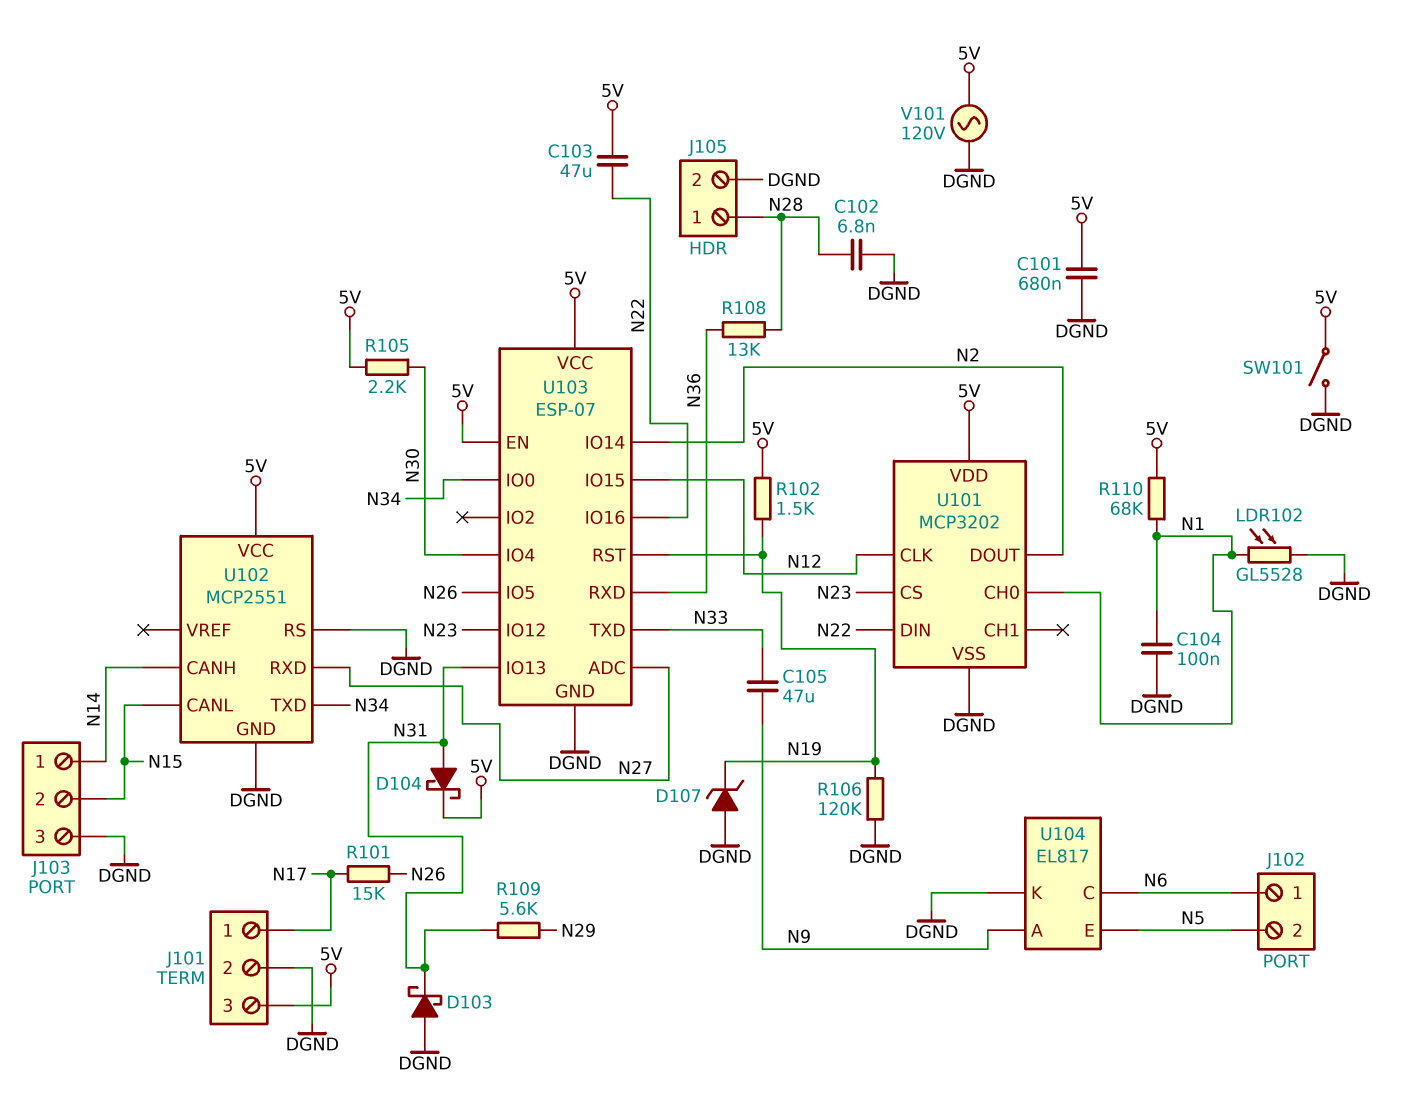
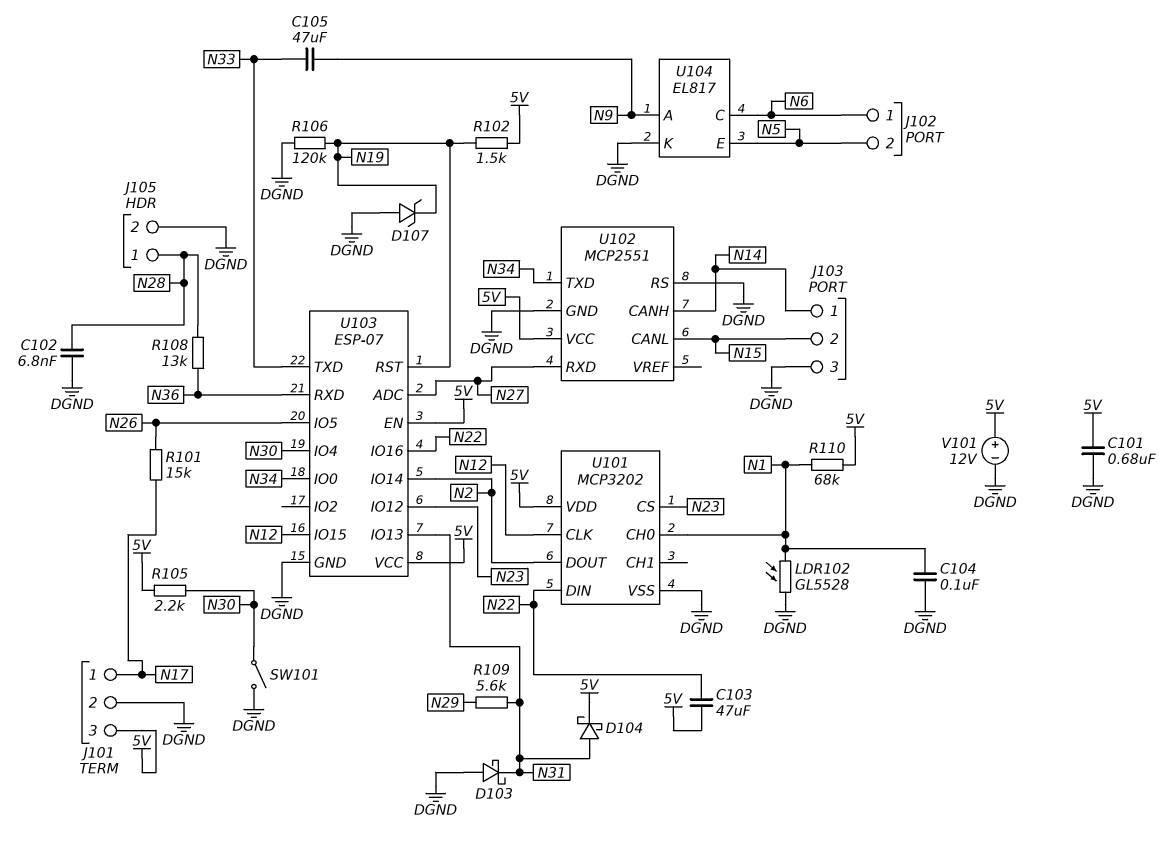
SW101: switch (5V, DGND) -> switch (DGND, N30)
V101: AC 120V (5V, DGND) -> 12V (plus 5V, minus DGND)

